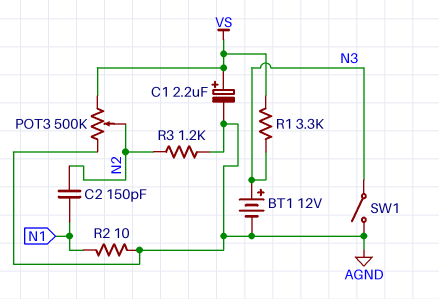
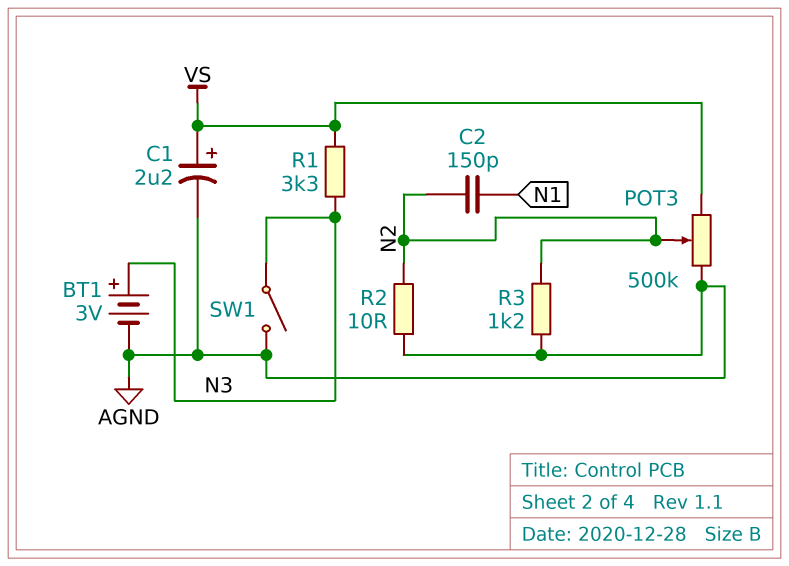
BT1: 12V (plus N3, minus AGND) -> 3V (plus N3, minus AGND)
R2: 10 (AGND, N1) -> 10 (AGND, N2)

